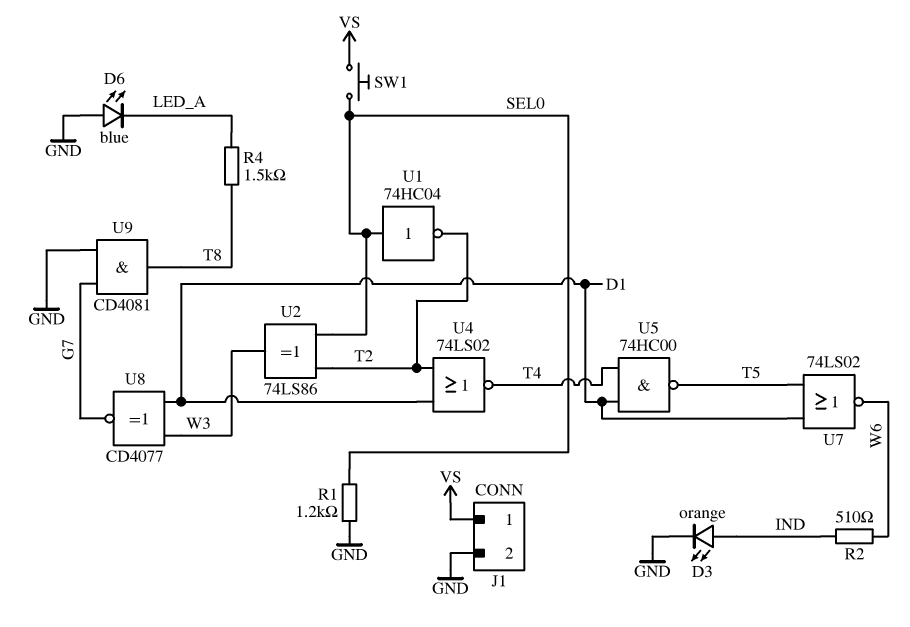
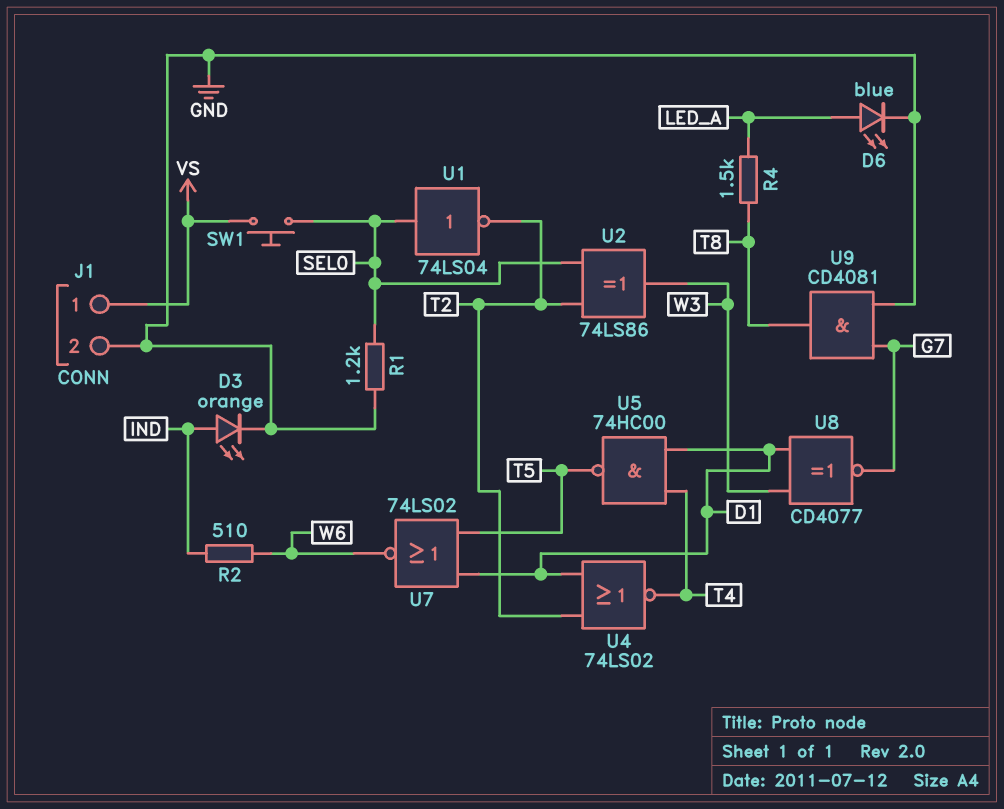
D6: LED blue (A GND, K LED_A) -> LED blue (A LED_A, K GND)
U1: NOT 74HC04 (in SEL0, out T2) -> NOT 74LS04 (in SEL0, out T2)

